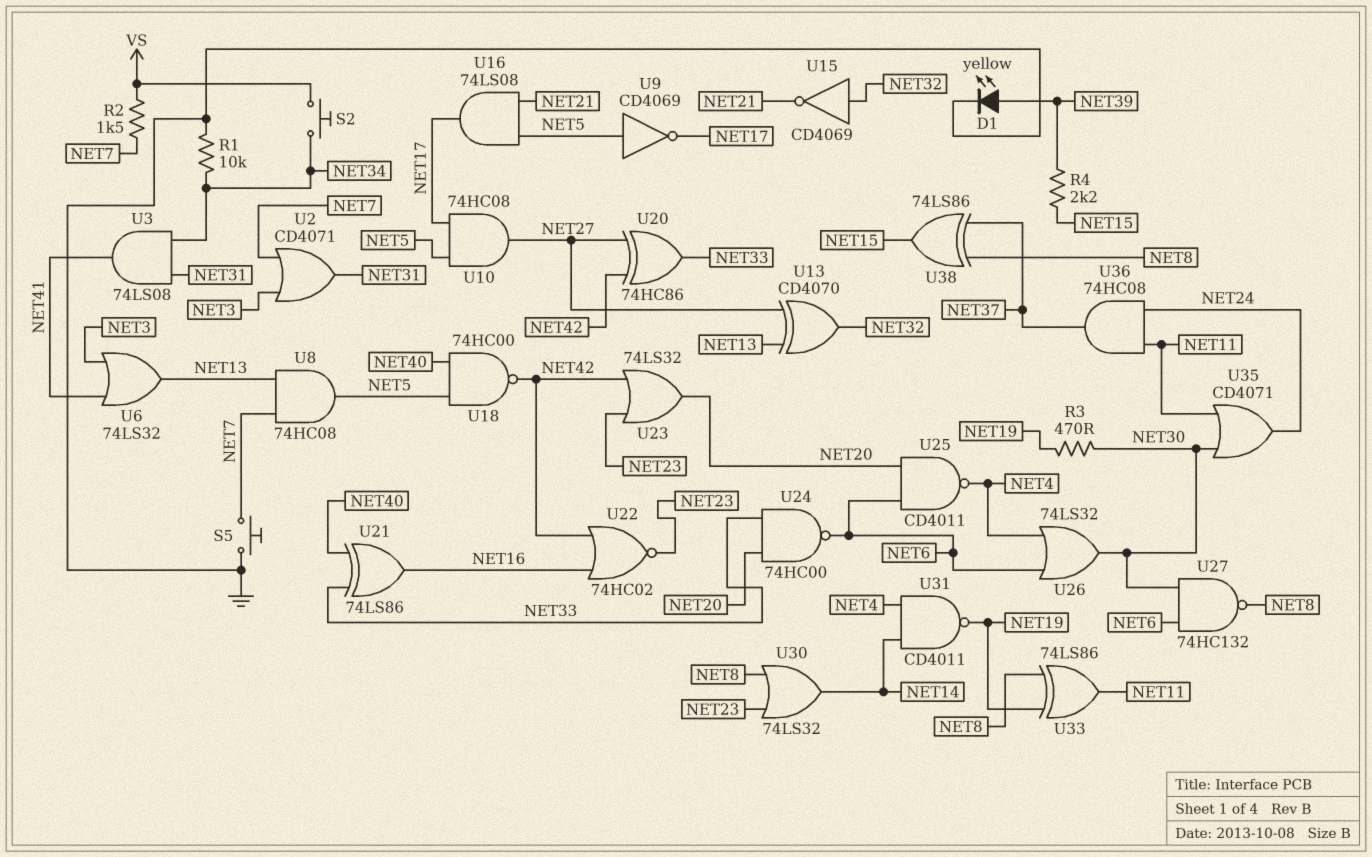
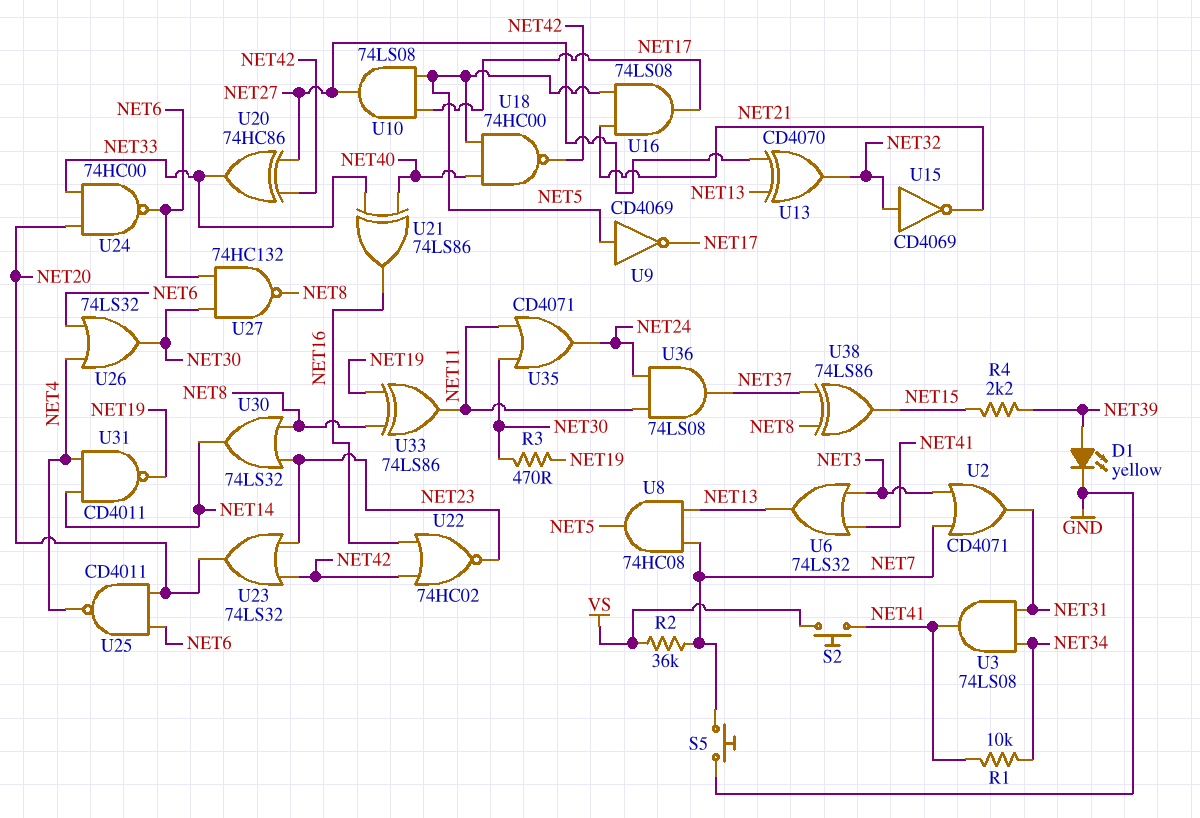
R1: 10k (GND, NET34) -> 10k (NET34, NET41)
R2: 1.5k (NET7, VS) -> 36k (NET7, VS)
S2: button (NET34, VS) -> button (NET41, VS)
U10: AND 74HC08 (in NET5, in NET17, out NET27) -> AND 74LS08 (in NET5, in NET17, out NET27)
U36: AND 74HC08 (in NET11, in NET24, out NET37) -> AND 74LS08 (in NET11, in NET24, out NET37)

